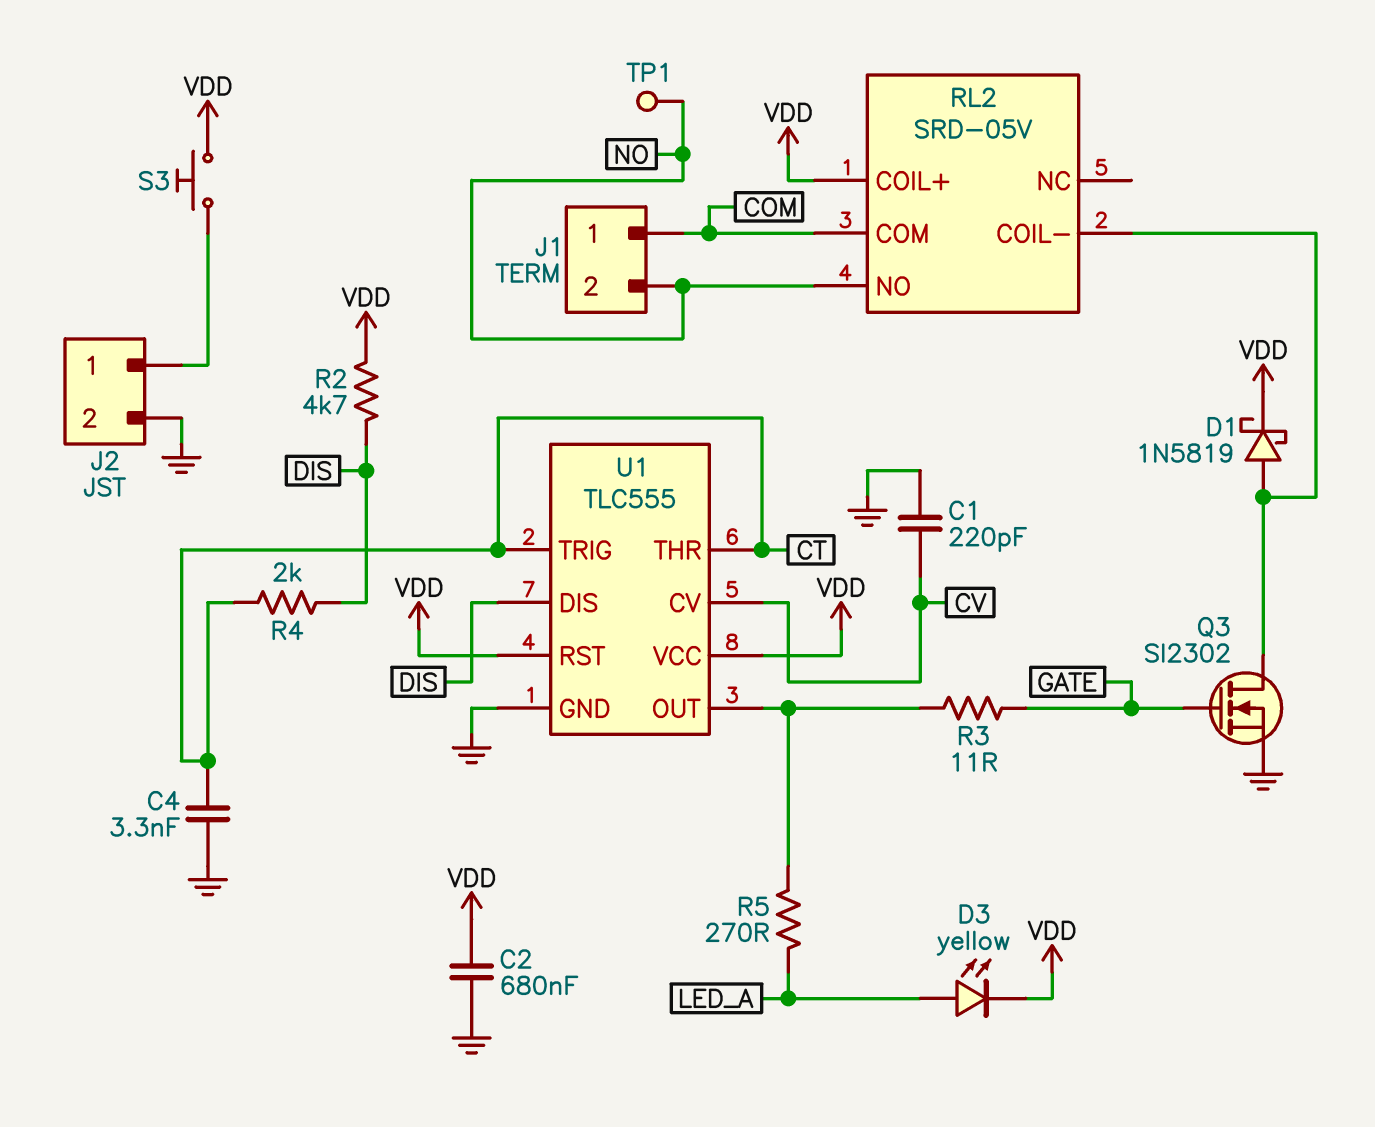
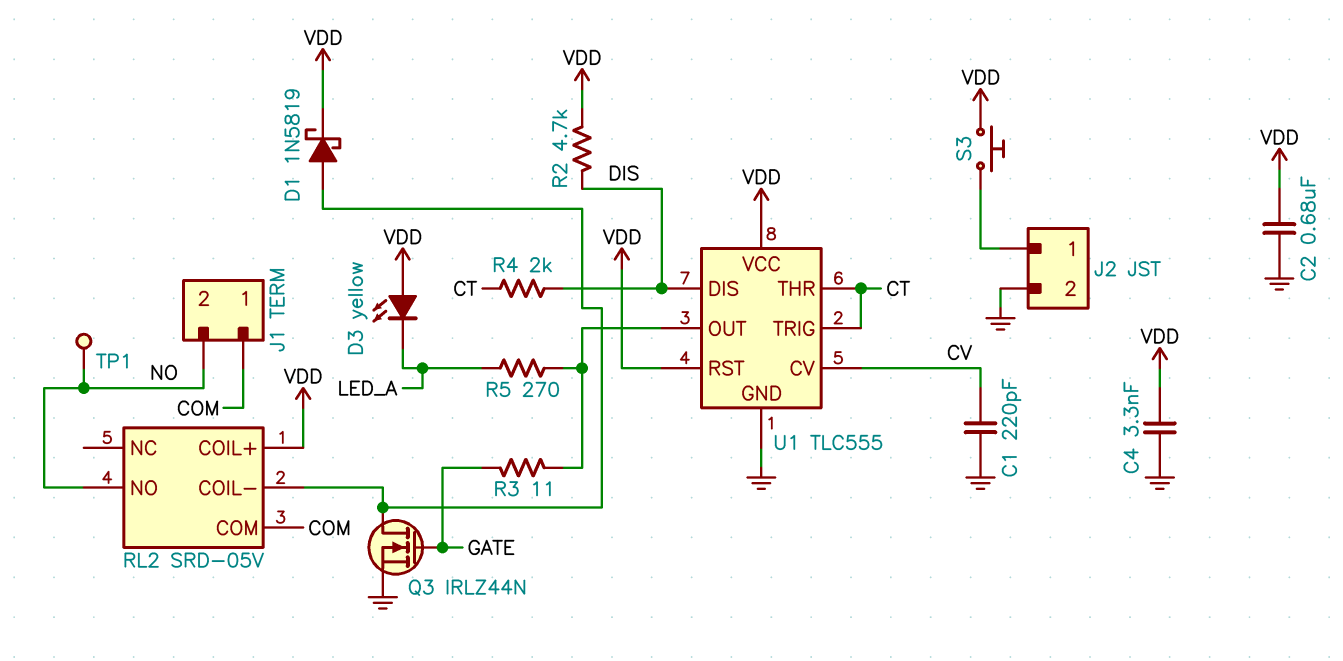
C4: 3.3nF (CT, GND) -> 3.3nF (GND, VDD)
D3: LED yellow (A LED_A, K VDD) -> LED yellow (A VDD, K LED_A)
Q3: NMOS SI2302 (G GATE, D RL2/COIL-, S GND) -> NMOS IRLZ44N (G GATE, D RL2/COIL-, S GND)

